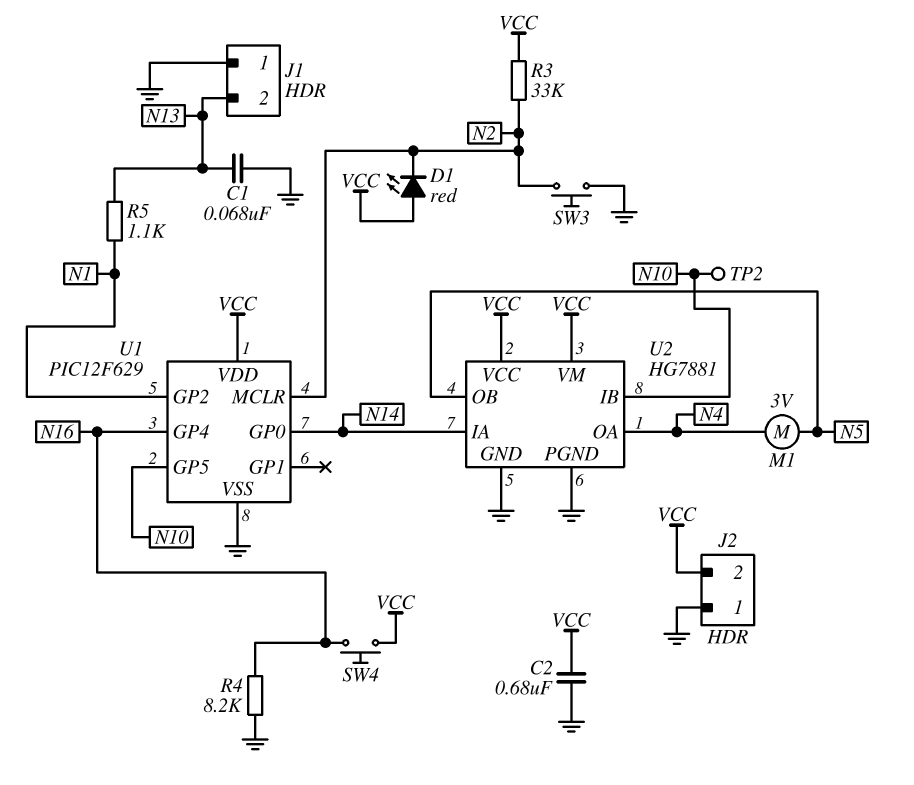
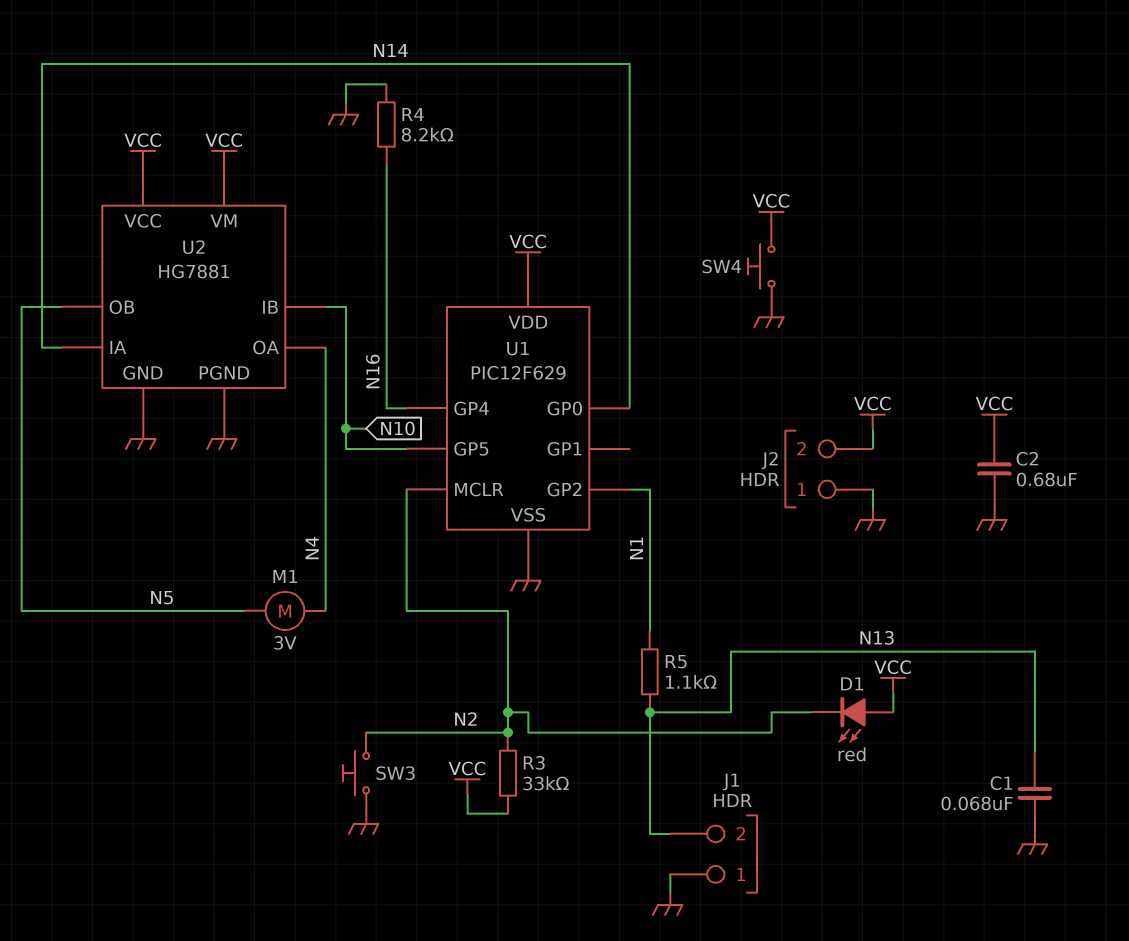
SW4: button (N16, VCC) -> button (GND, VCC)
TP2: test point (N10) -> none

